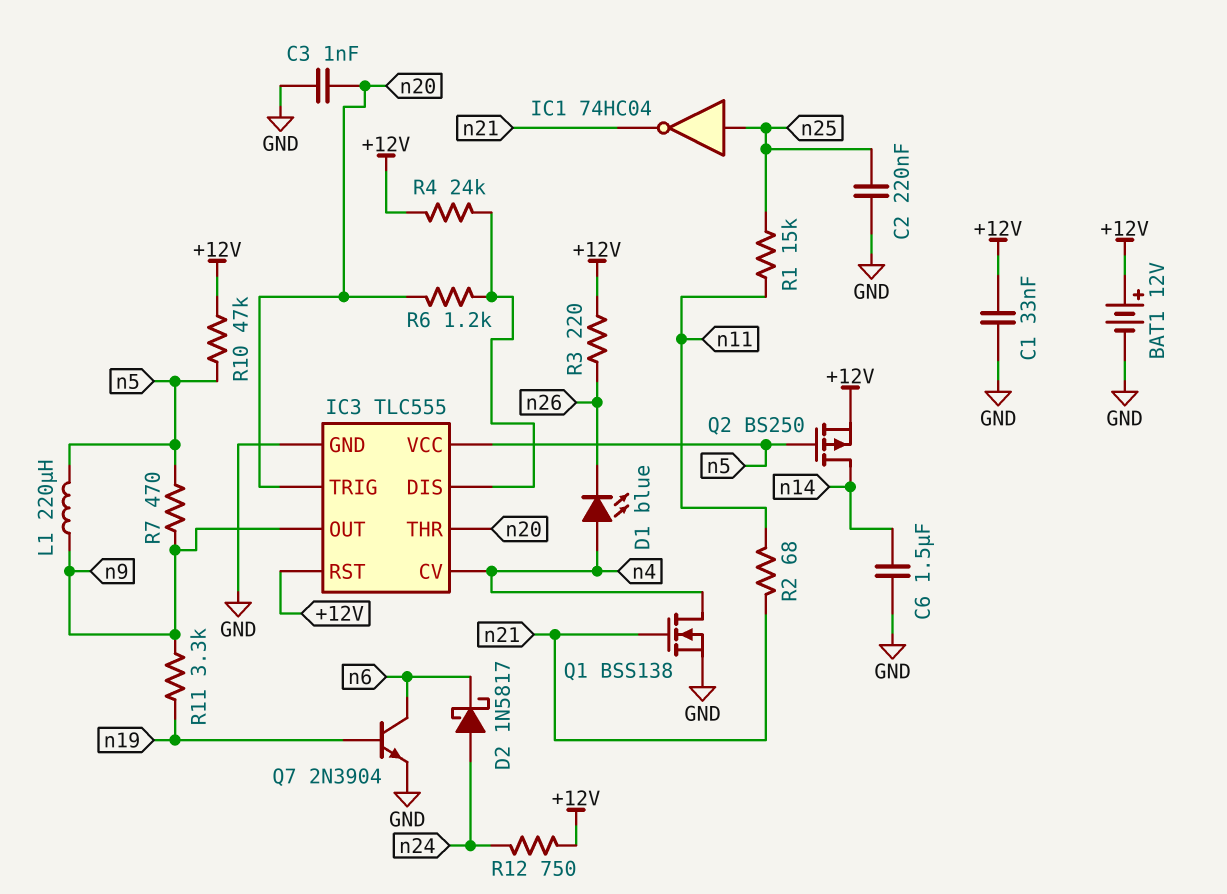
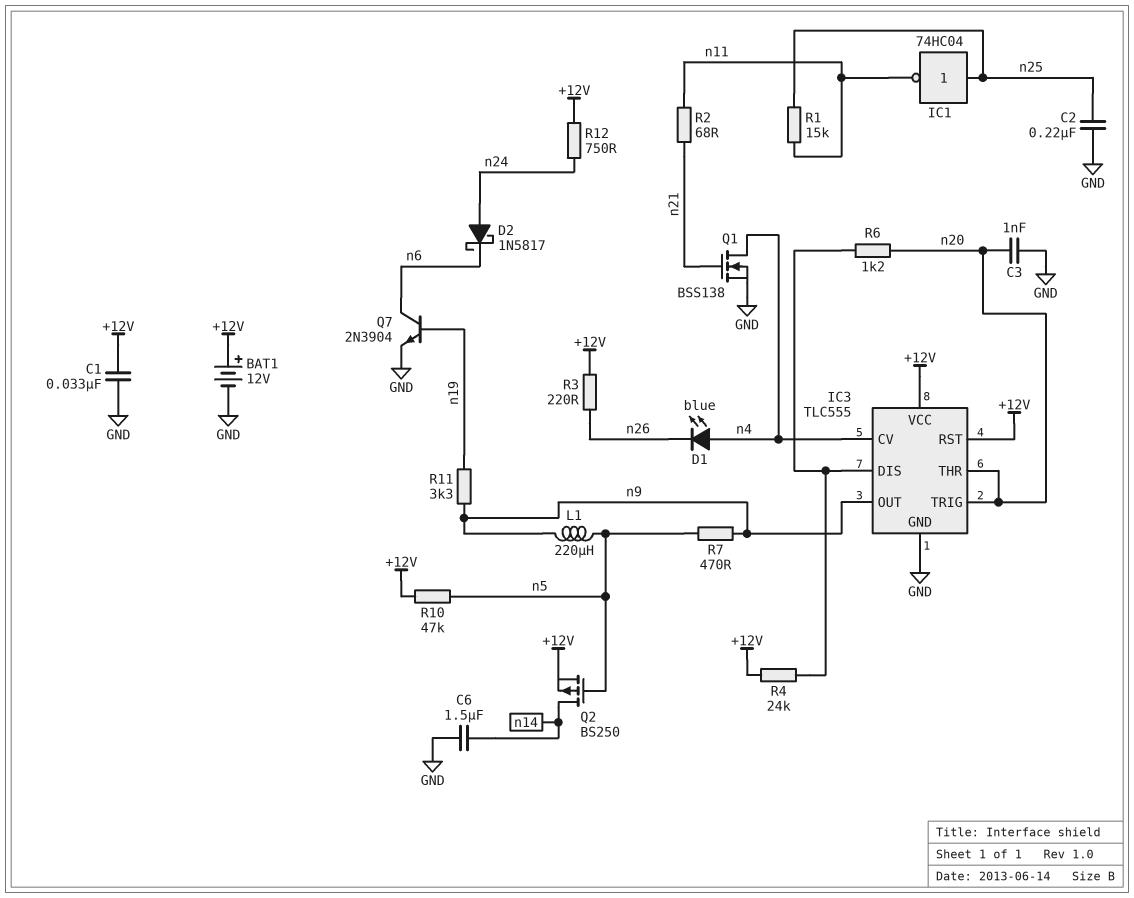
IC1: NOT 74HC04 (in n25, out n21) -> NOT 74HC04 (in n25, out n11)
IC3 pin VCC: n5 -> +12V

